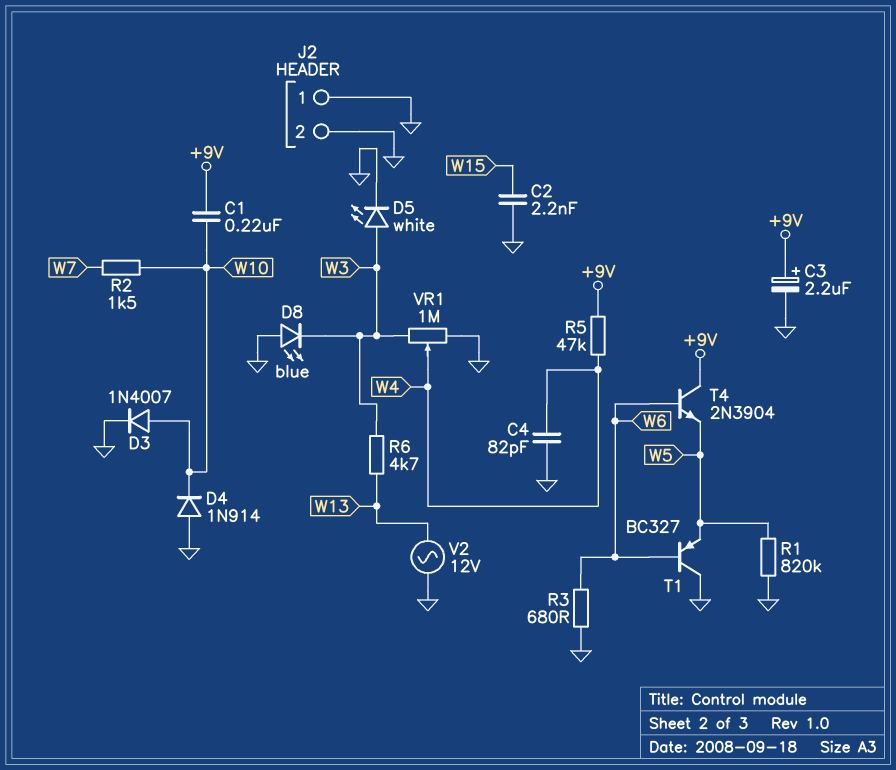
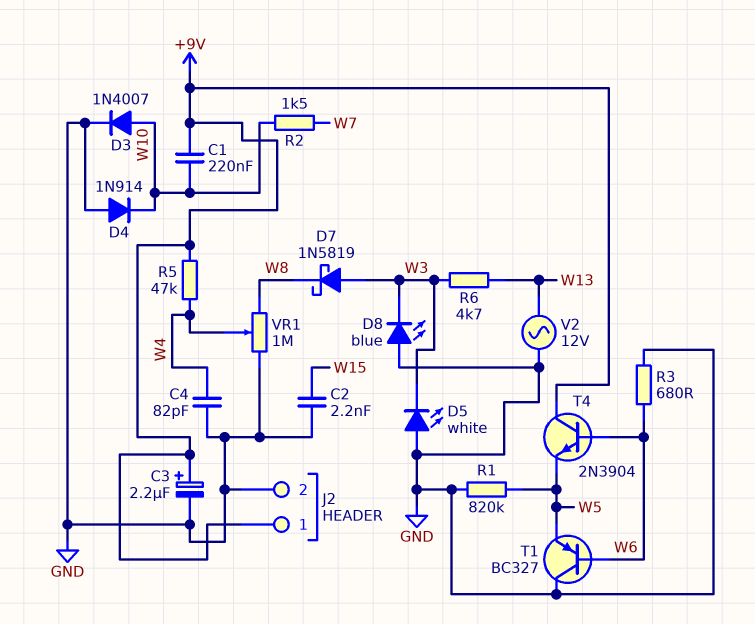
D5: LED white (A W3, K GND) -> LED white (A GND, K W3)
D7: none -> schottky 1N5819 (A W3, K W8)
J2 pin 1: GND -> +9V
VR1: 1M (GND, W3, wiper W4) -> 1M (GND, W8, wiper W4)

